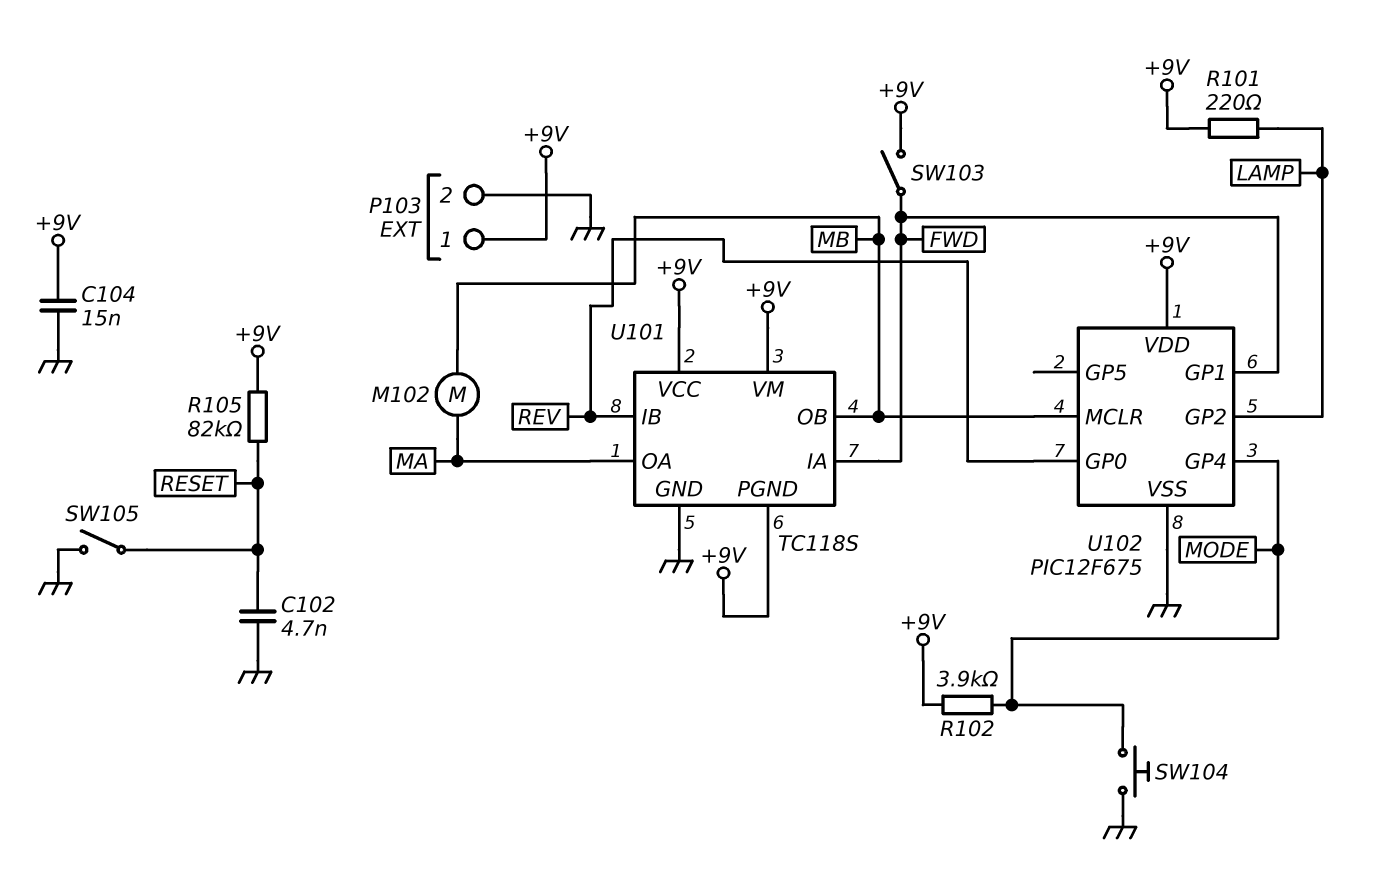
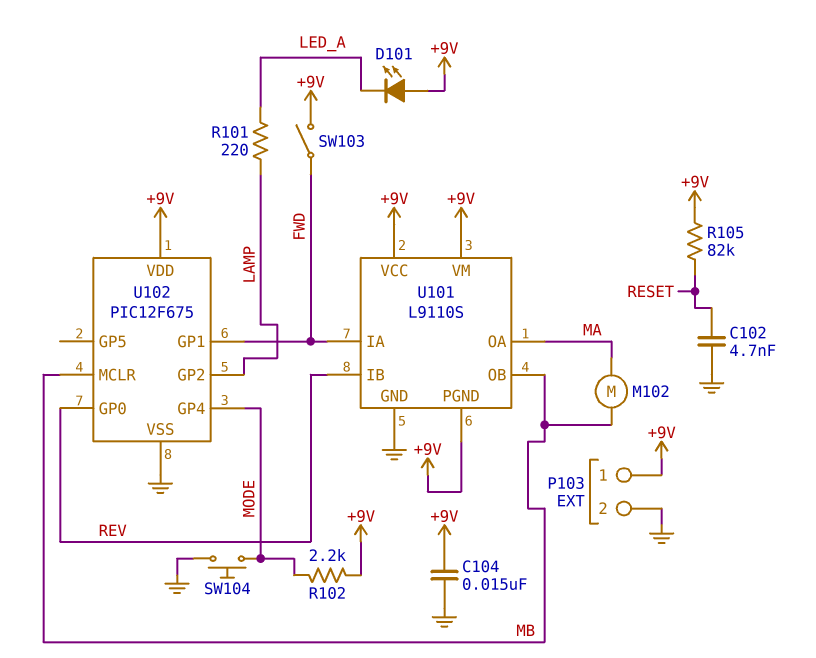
D101: none -> LED (A +9V, K LED_A)
R101: 220 (+9V, LAMP) -> 220 (LAMP, LED_A)
R102: 3.9k (+9V, MODE) -> 2.2k (+9V, MODE)
SW105: switch (GND, RESET) -> none
U101: TC118S -> L9110S

